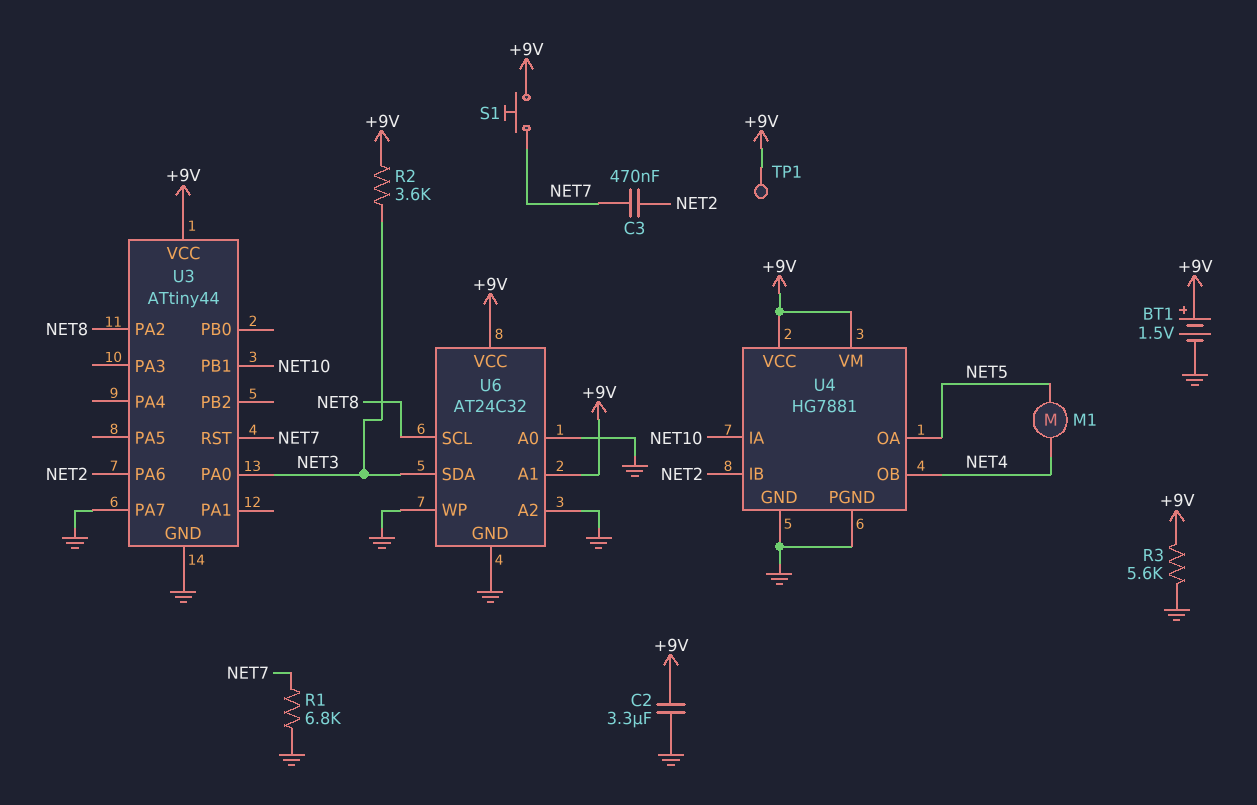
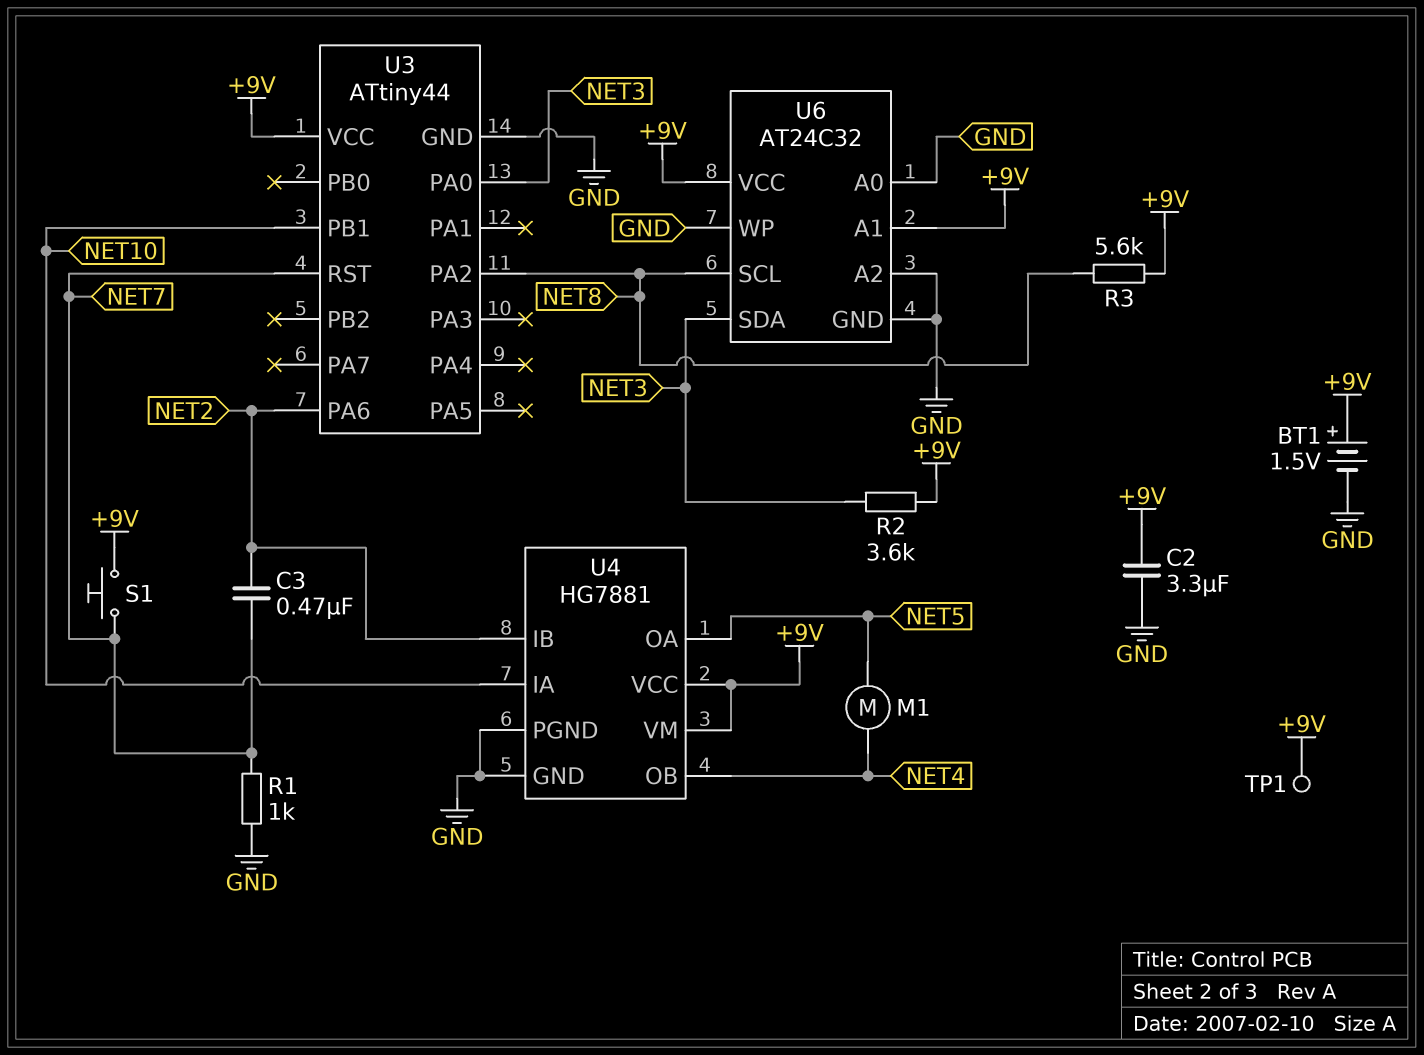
R1: 6.8k (GND, NET7) -> 1k (GND, NET7)
R3: 5.6k (+9V, GND) -> 5.6k (+9V, NET8)
U3 pin PA7: GND -> none

